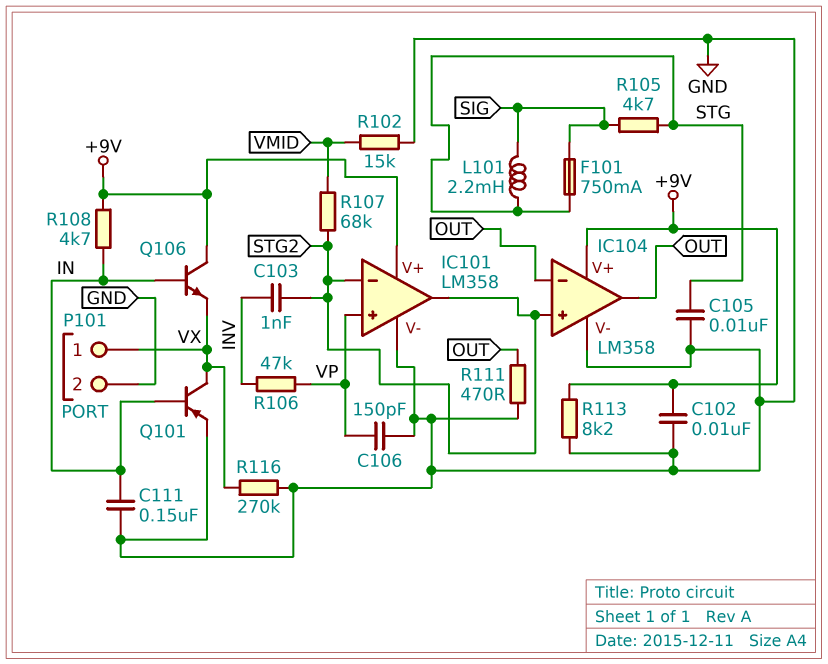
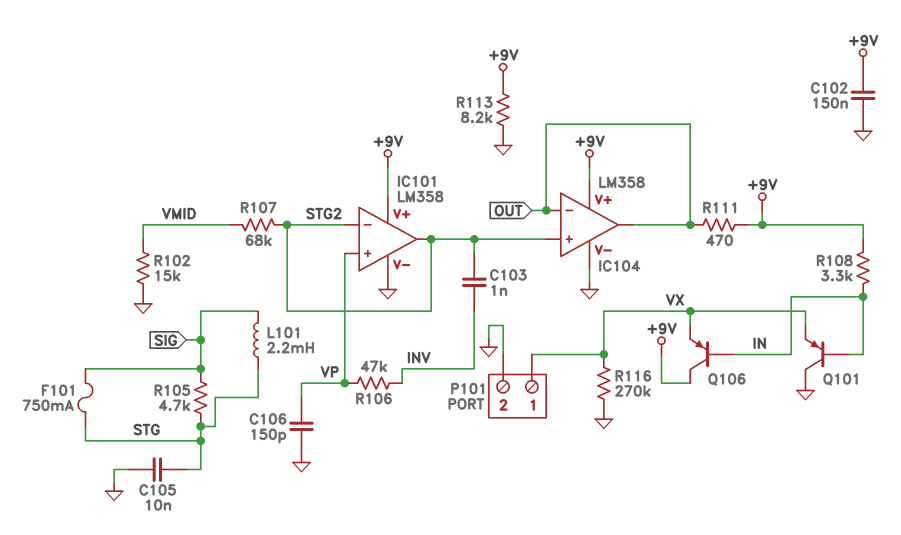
C102: 10nF (+9V, GND) -> 150nF (+9V, GND)
C111: 150nF (GND, IN) -> none
Q101: PNP (B IN, C VX, E GND) -> PNP (B IN, C GND, E VX)
Q106: NPN (B IN, C +9V, E VX) -> PNP (B IN, C +9V, E VX)
R108: 4.7k (+9V, IN) -> 3.3k (+9V, IN)
R111: 470 (GND, OUT) -> 470 (+9V, OUT)

